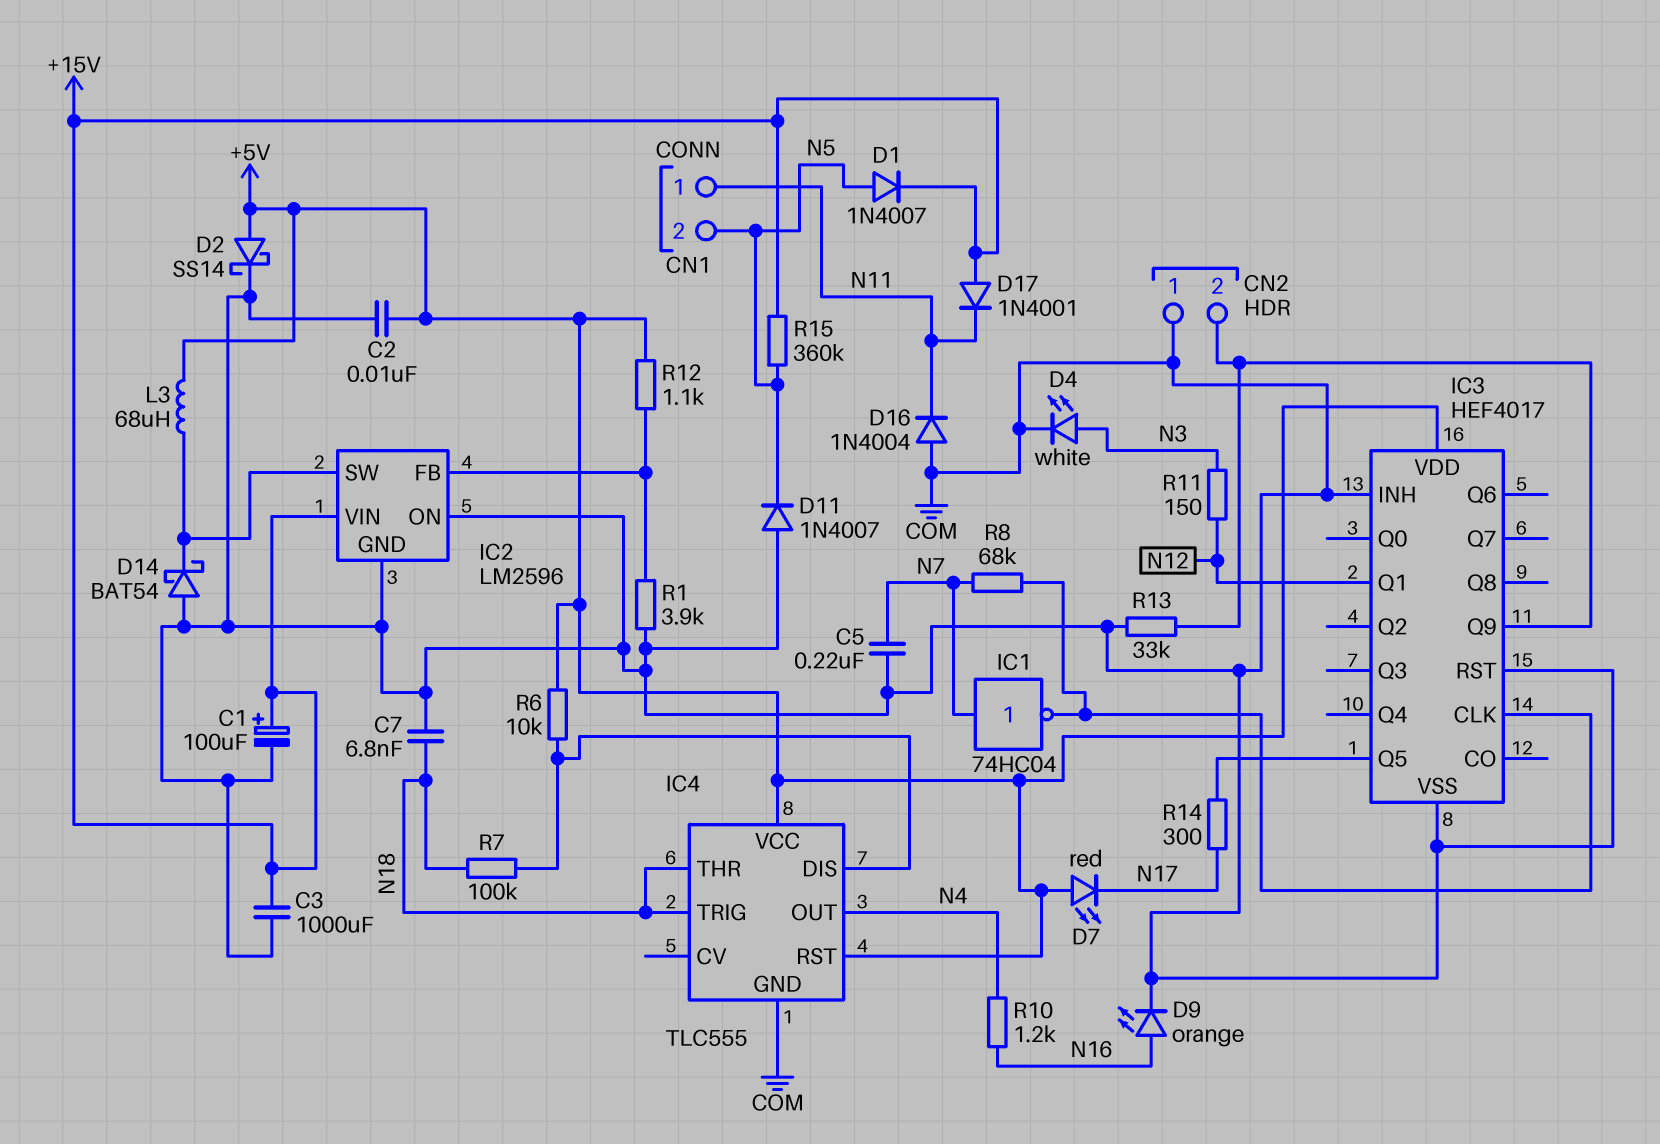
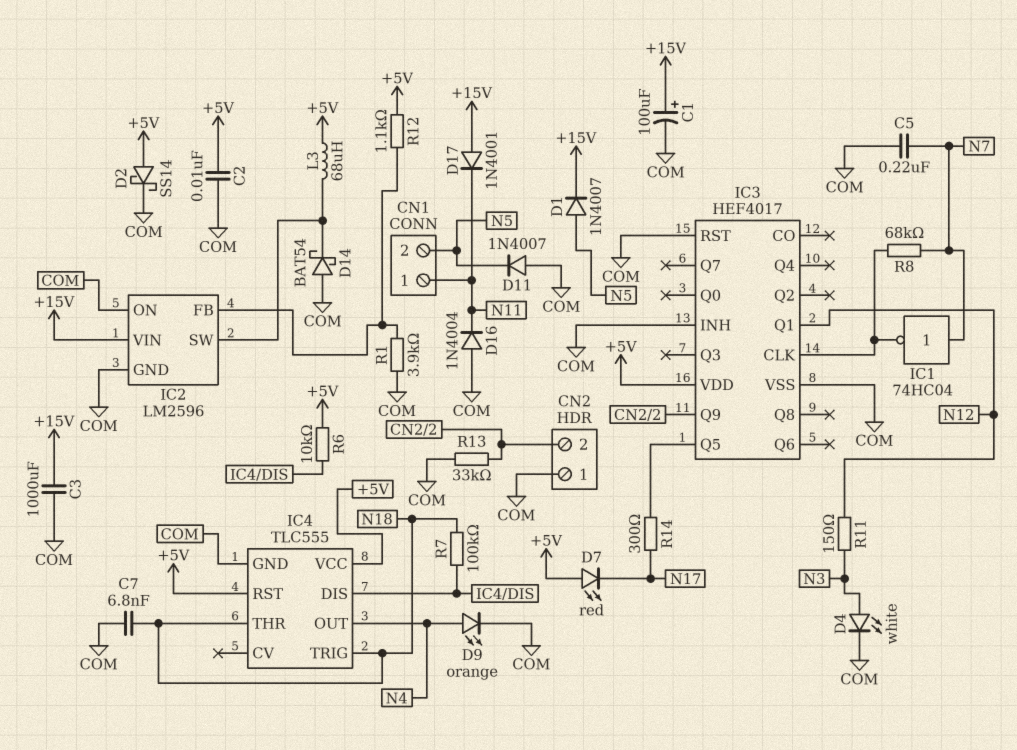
D9: LED orange (A N16, K COM) -> LED orange (A N4, K COM)
R10: 1.2k (N4, N16) -> none
R15: 360k (+15V, N5) -> none

